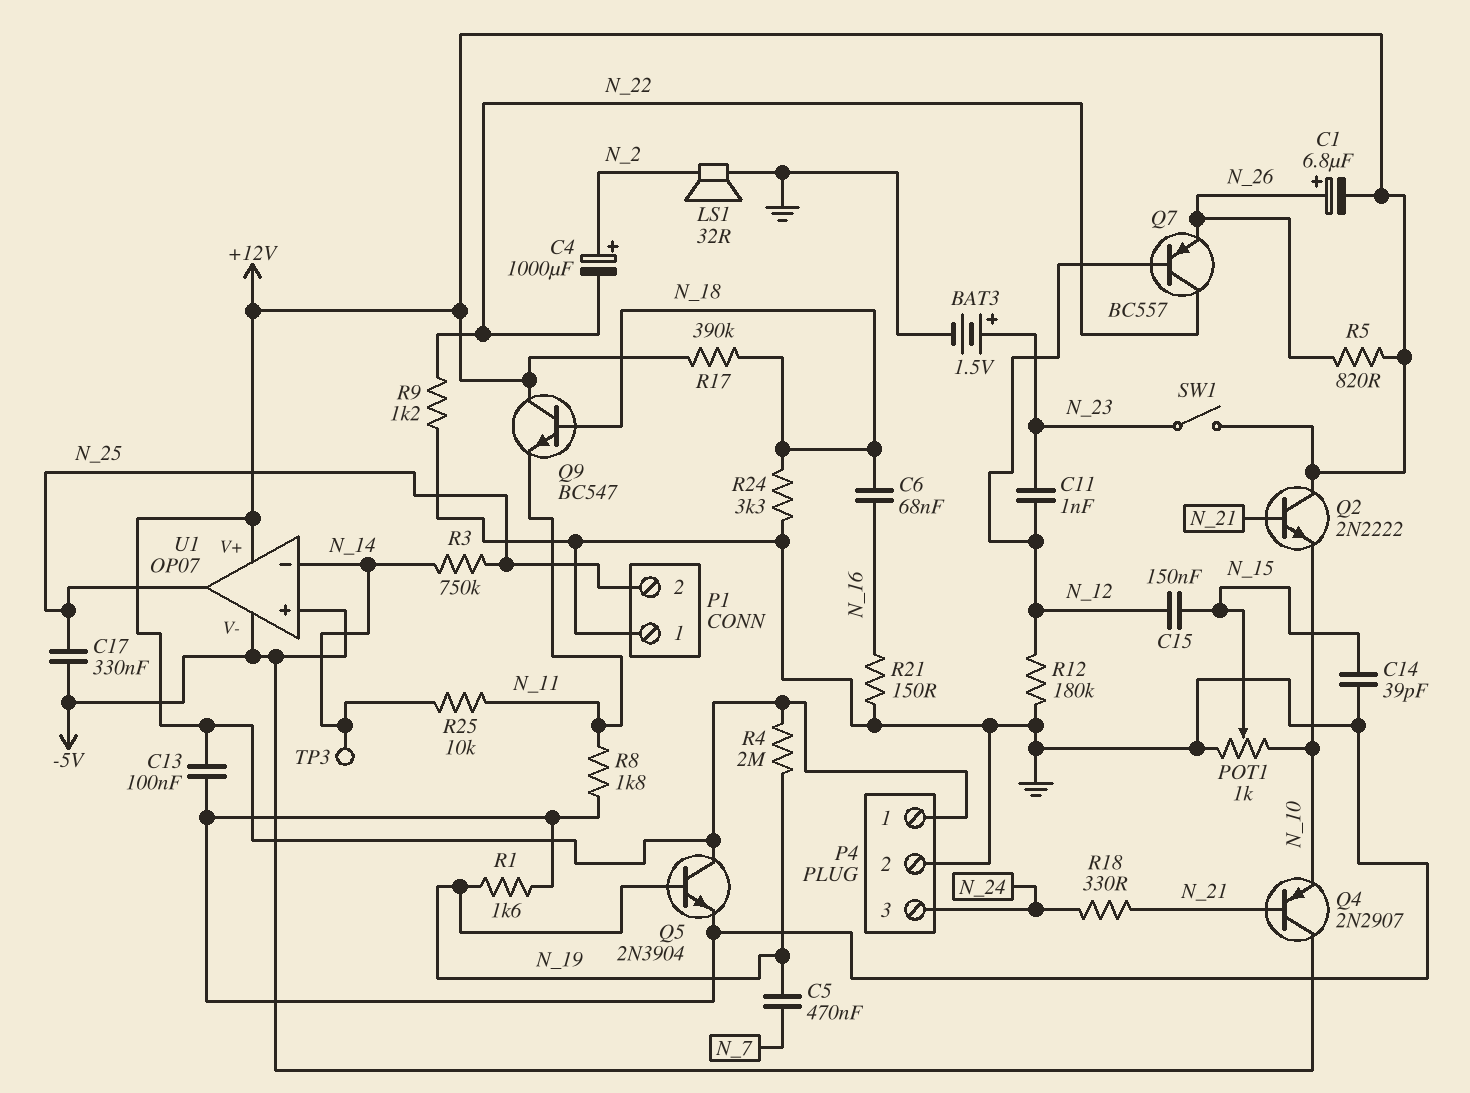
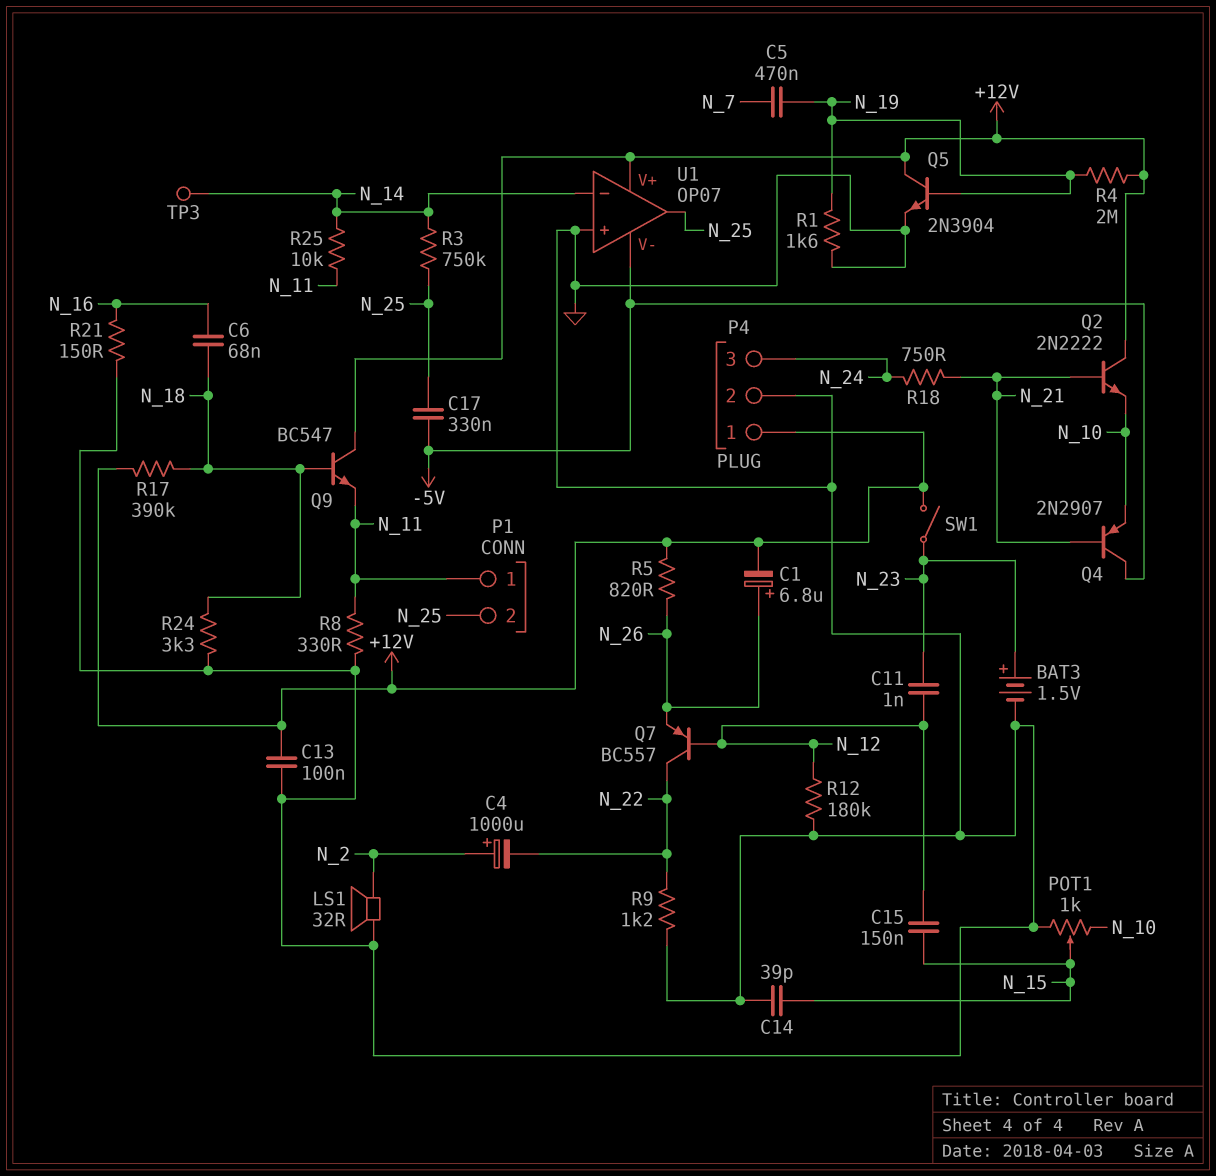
P1 pin 1: GND -> N_11
R8: 1.8k (GND, N_11) -> 330 (GND, N_11)
R18: 330 (N_21, N_24) -> 750 (N_21, N_24)
U1 pin in+: -5V -> GND

